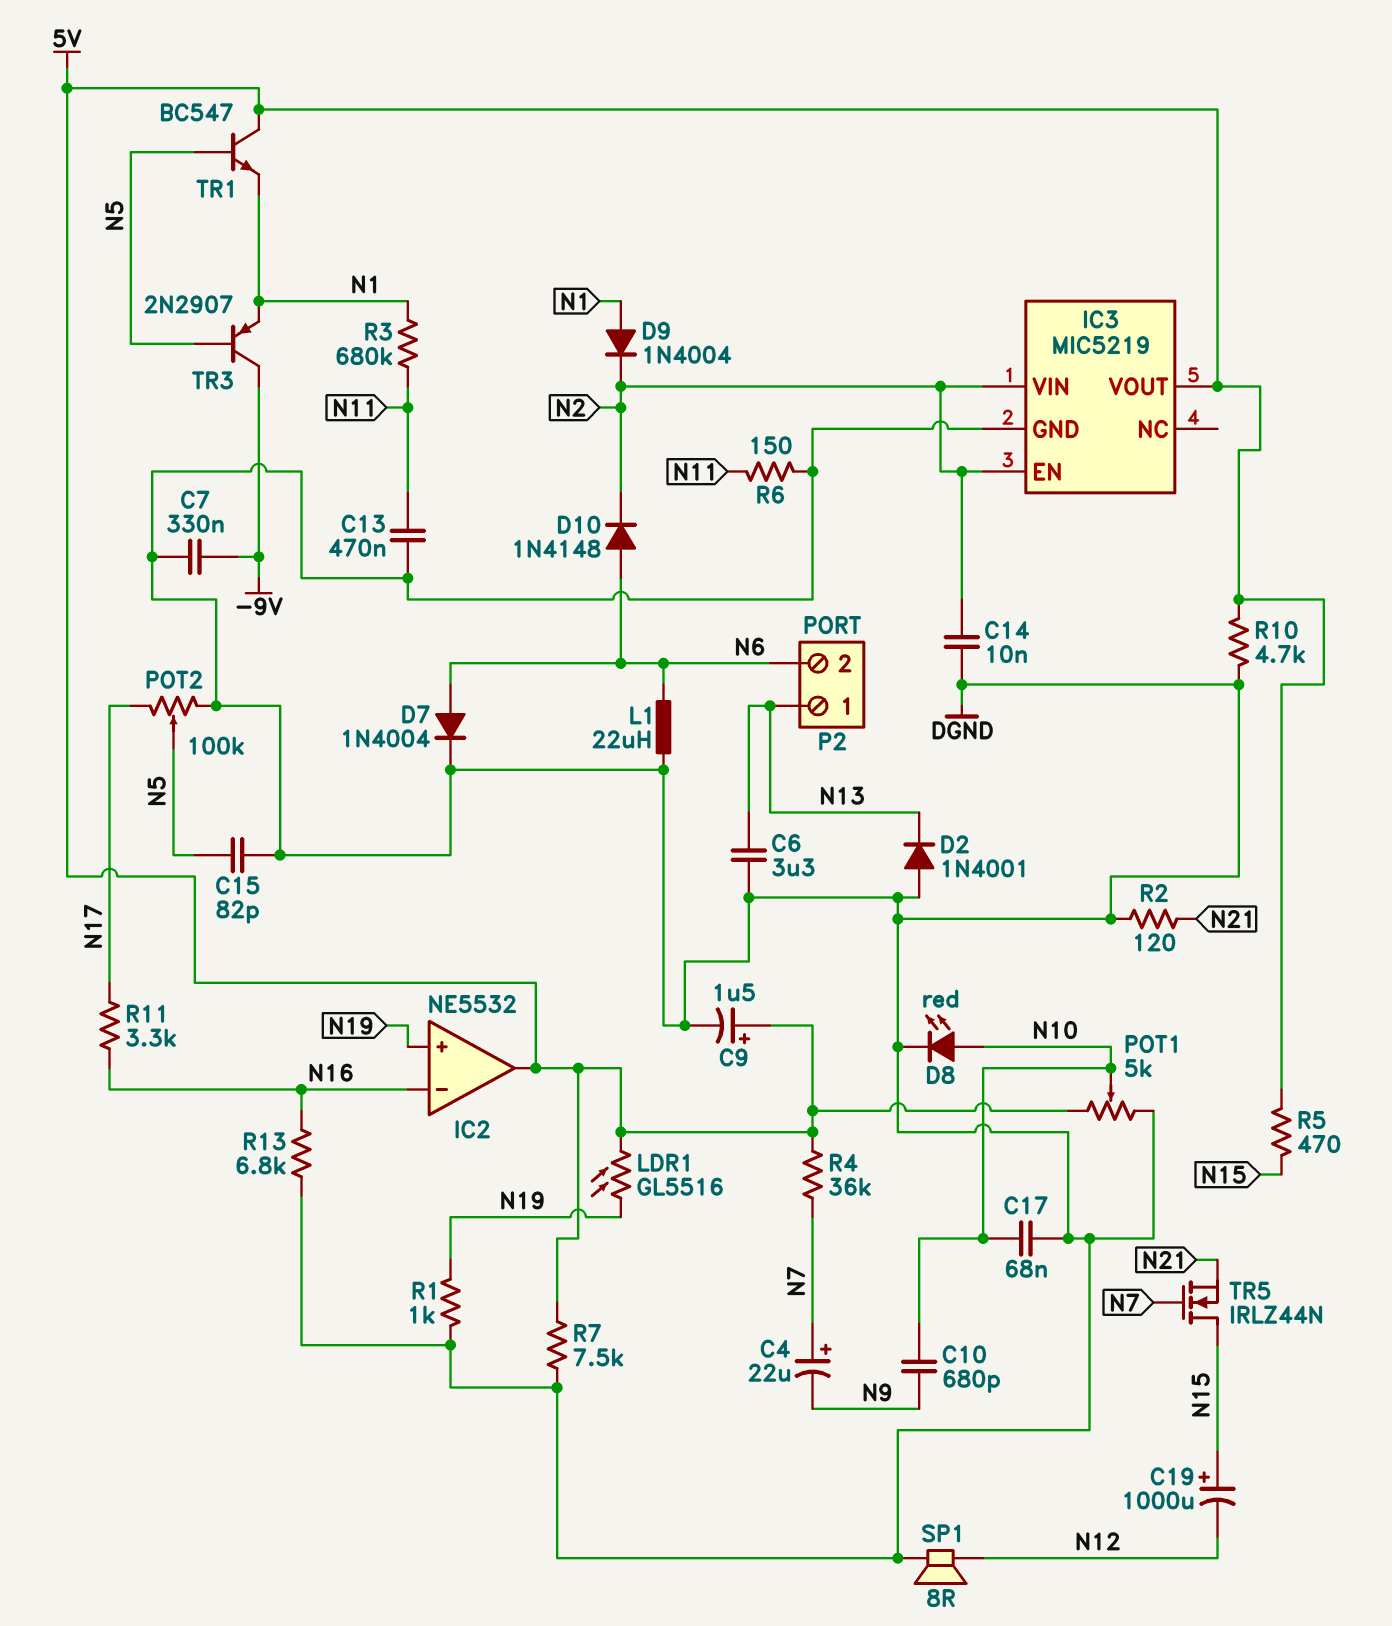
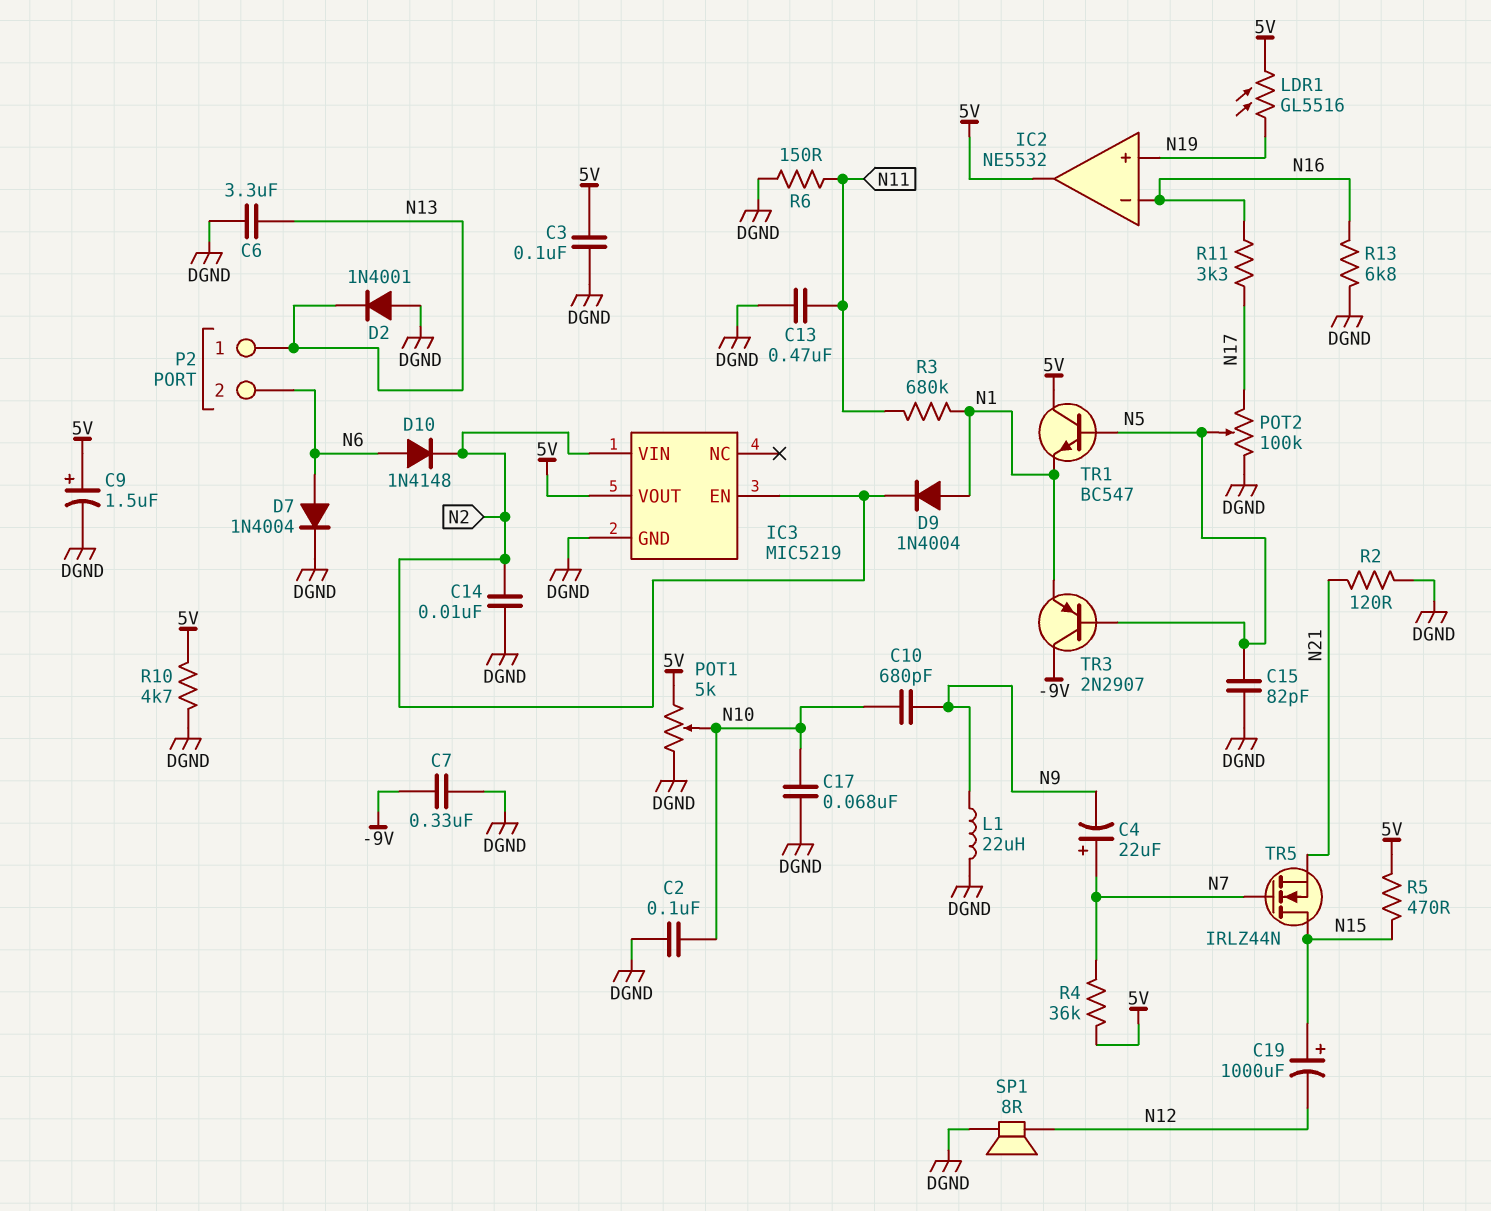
C2: none -> 100nF (DGND, N10)
C3: none -> 100nF (5V, DGND)
D8: LED red (A N10, K DGND) -> none
L1: 22uH (DGND, N6) -> 22uH (DGND, N9)
R1: 1k (DGND, N19) -> none
R7: 7.5k (5V, DGND) -> none

